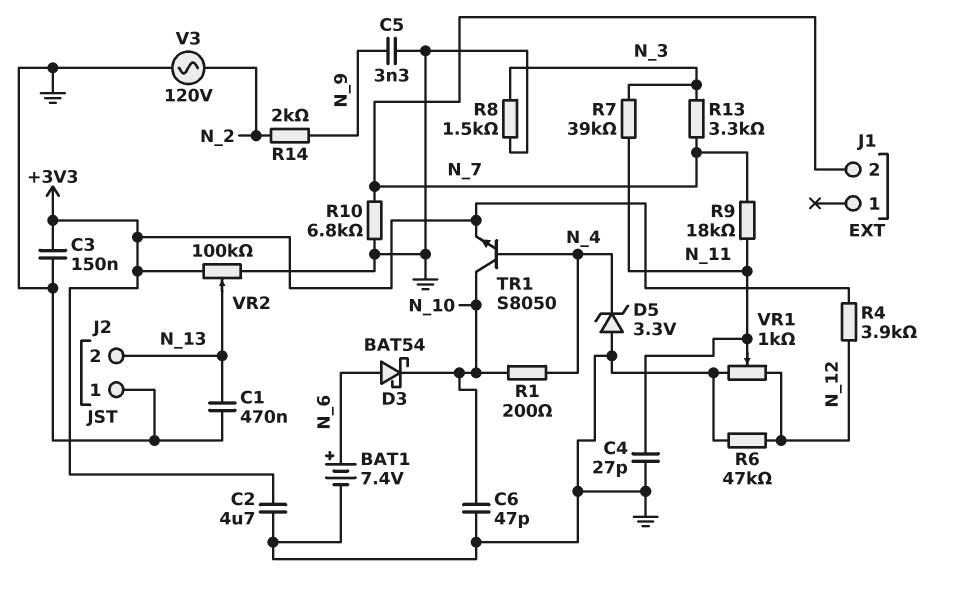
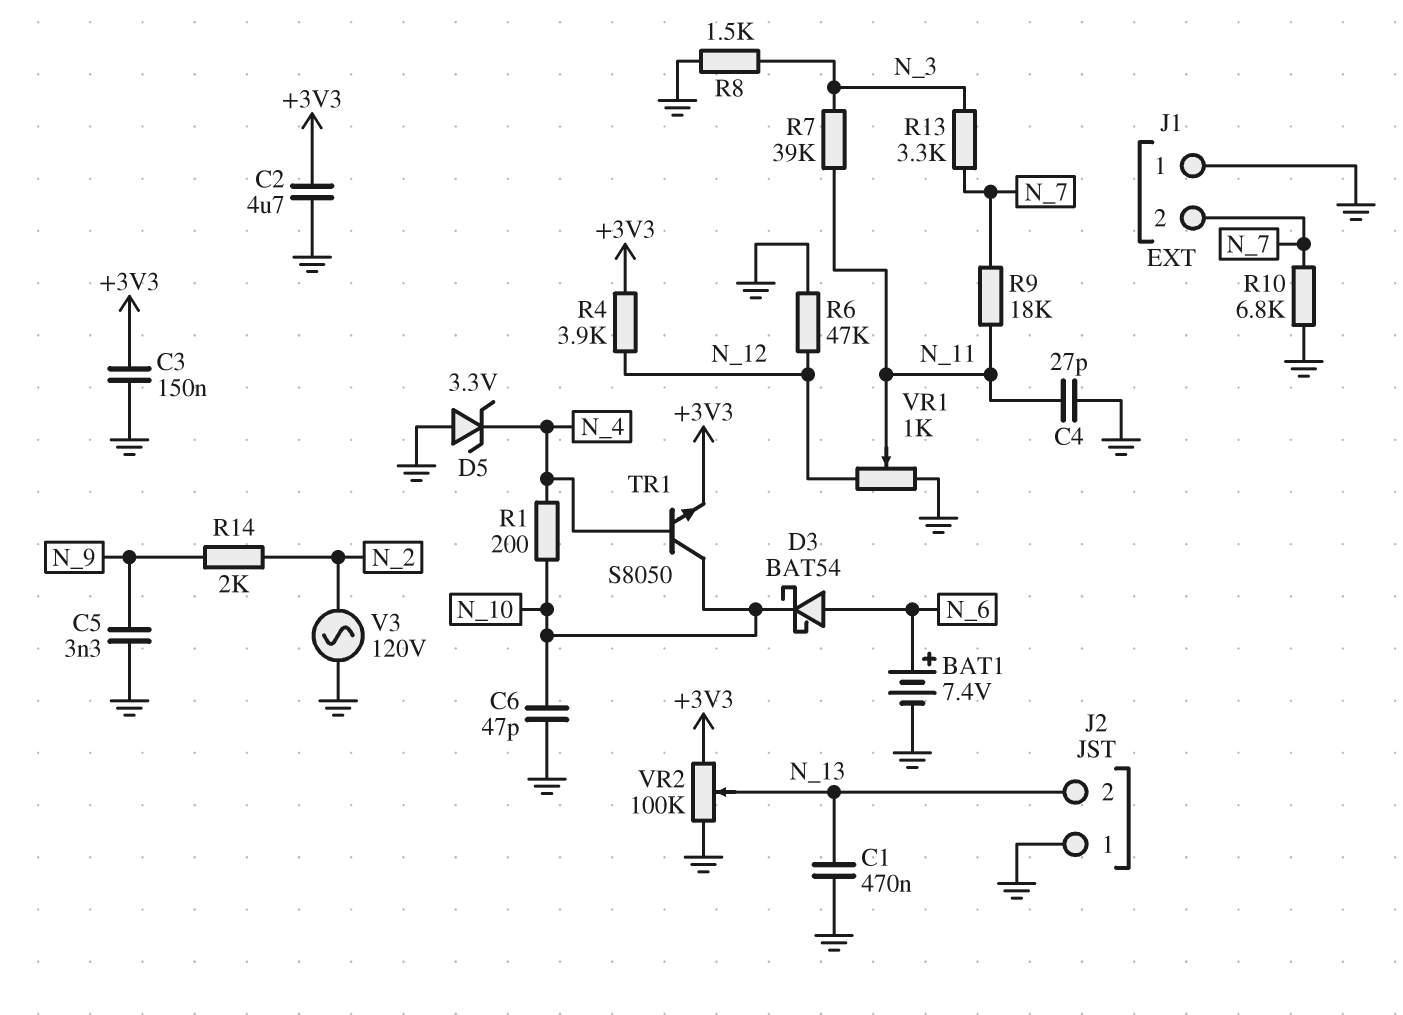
J1 pin 1: none -> GND

